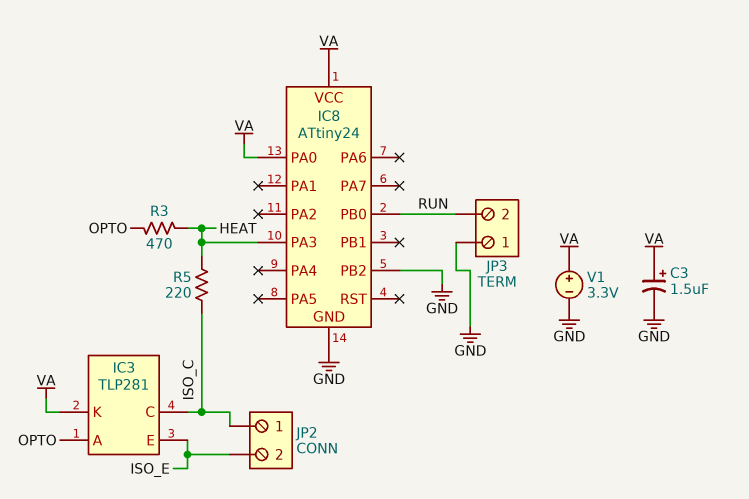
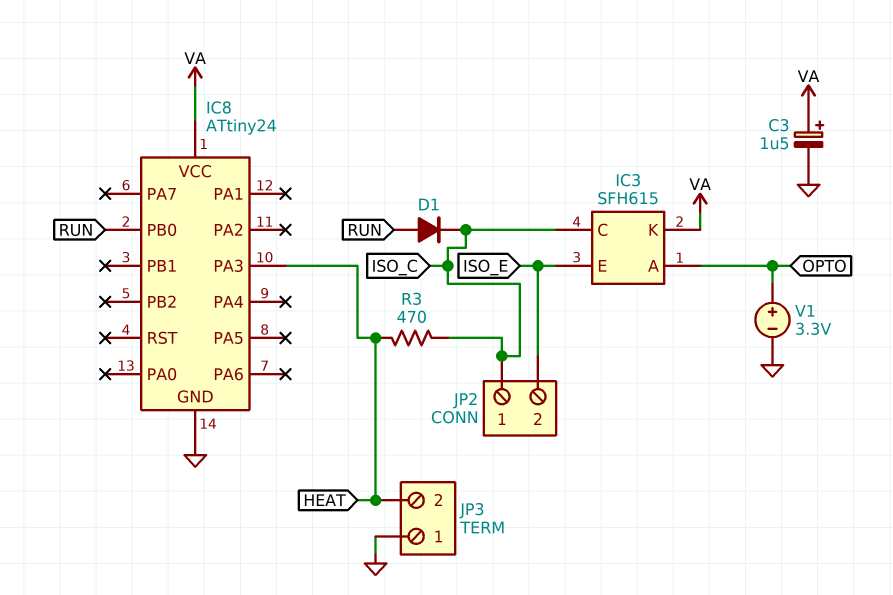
D1: none -> diode (A RUN, K ISO_C)
IC3: TLP281 -> SFH615
IC8 pin PA0: VA -> none
IC8 pin PB2: GND -> none
JP3 pin 2: RUN -> HEAT
R3: 470 (HEAT, OPTO) -> 470 (HEAT, ISO_C)
R5: 220 (HEAT, ISO_C) -> none
V1: 3.3V (plus VA, minus GND) -> 3.3V (plus OPTO, minus GND)

